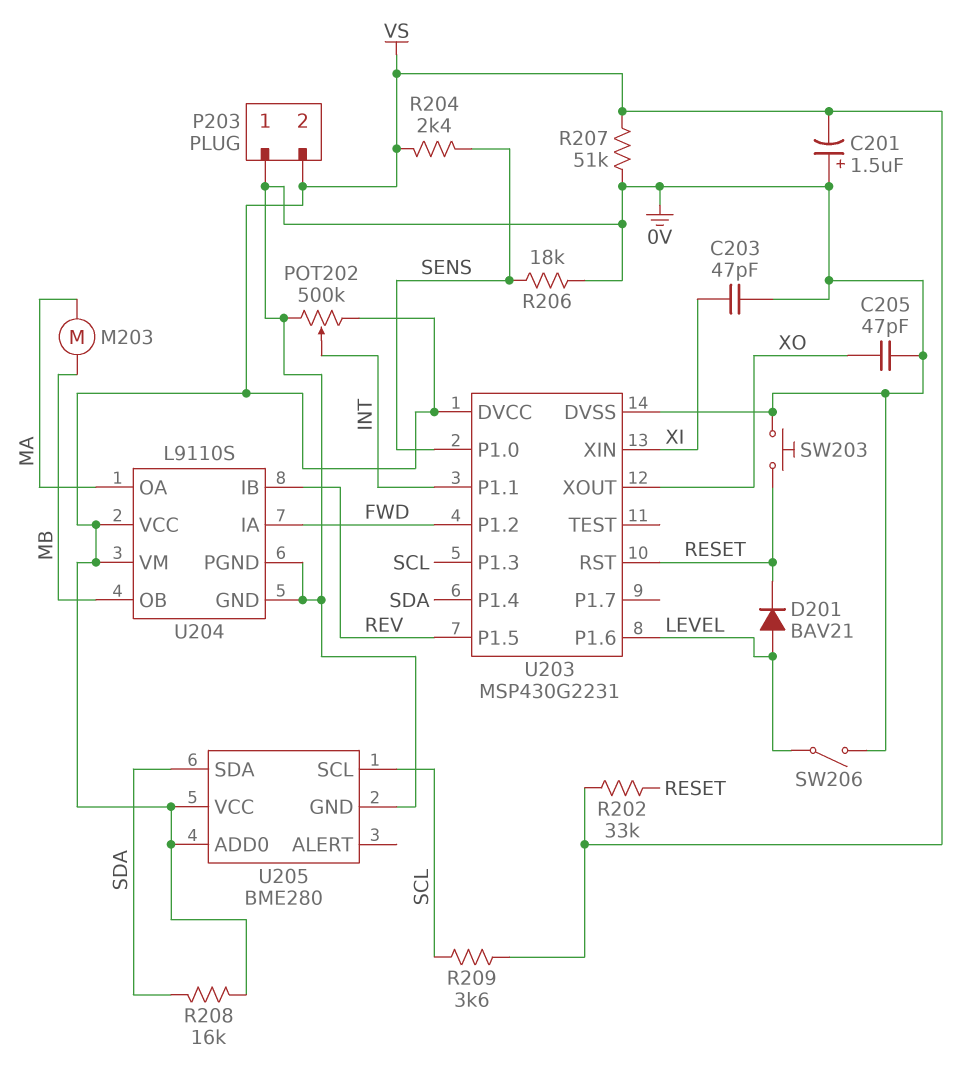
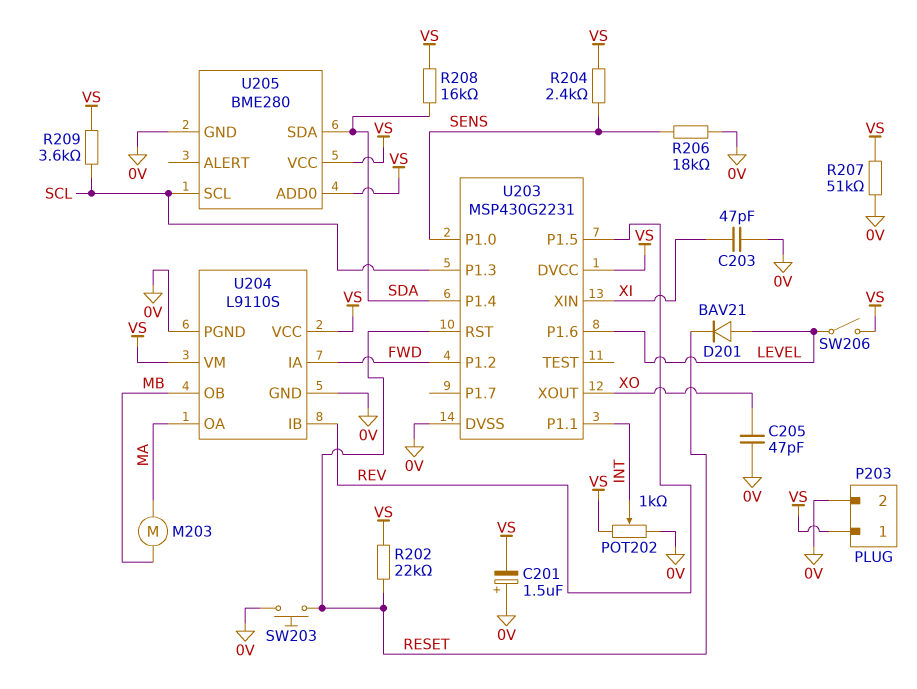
P203 pin 1: 0V -> VS
P203 pin 2: VS -> 0V
POT202: 500k (0V, VS, wiper INT) -> 1k (0V, VS, wiper INT)
R202: 33k (RESET, VS) -> 22k (RESET, VS)
SW206: switch (0V, LEVEL) -> switch (LEVEL, VS)

